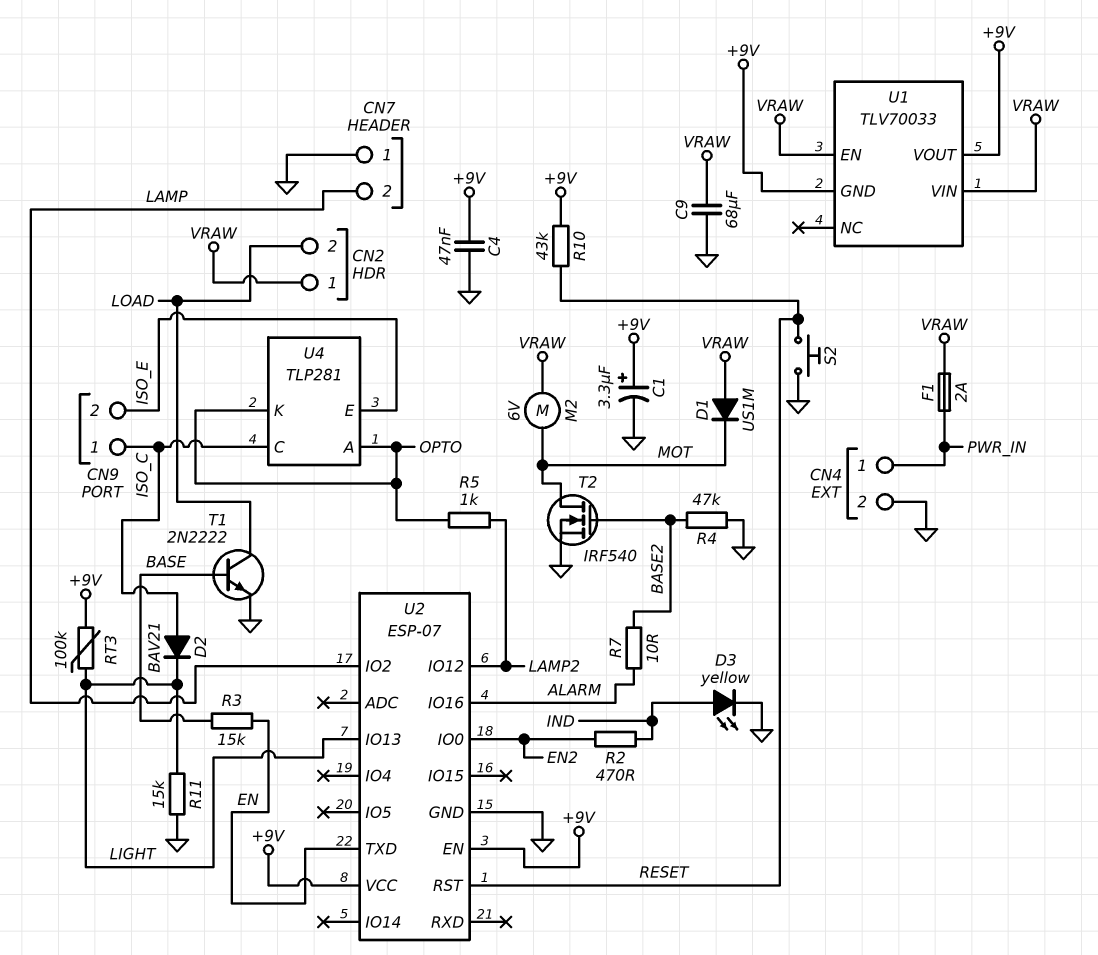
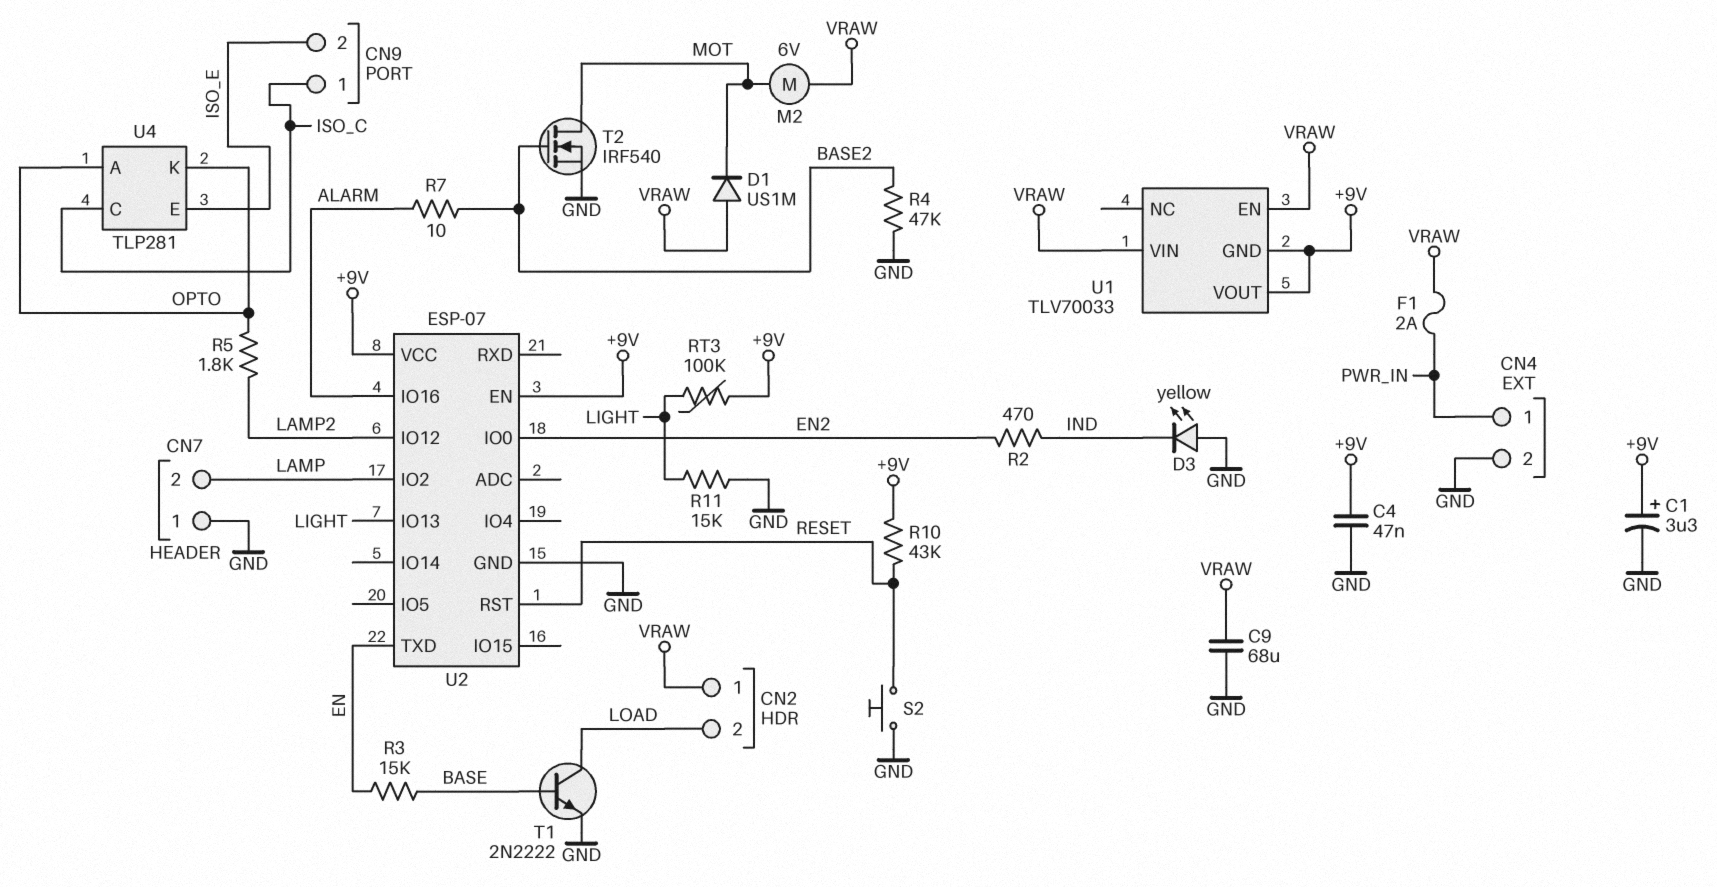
D2: diode BAV21 (A ISO_C, K LIGHT) -> none
D3: LED yellow (A IND, K GND) -> LED yellow (A GND, K IND)
R5: 1k (LAMP2, OPTO) -> 1.8k (LAMP2, OPTO)

